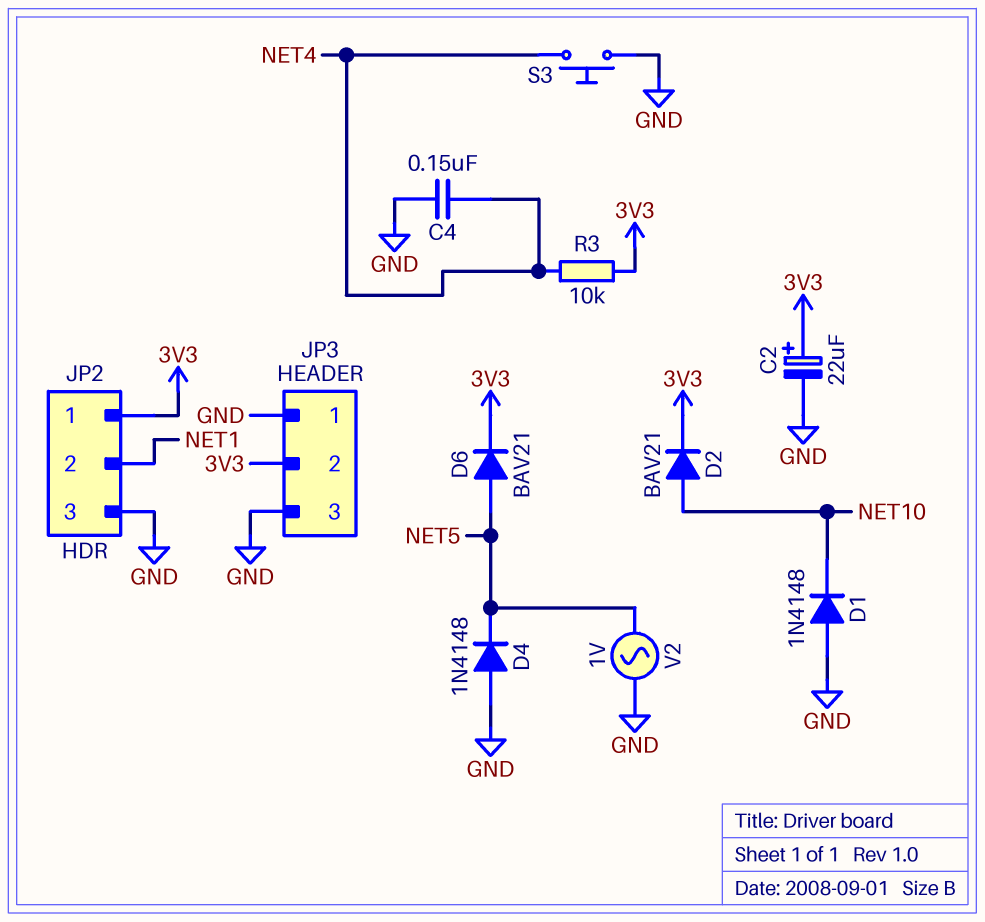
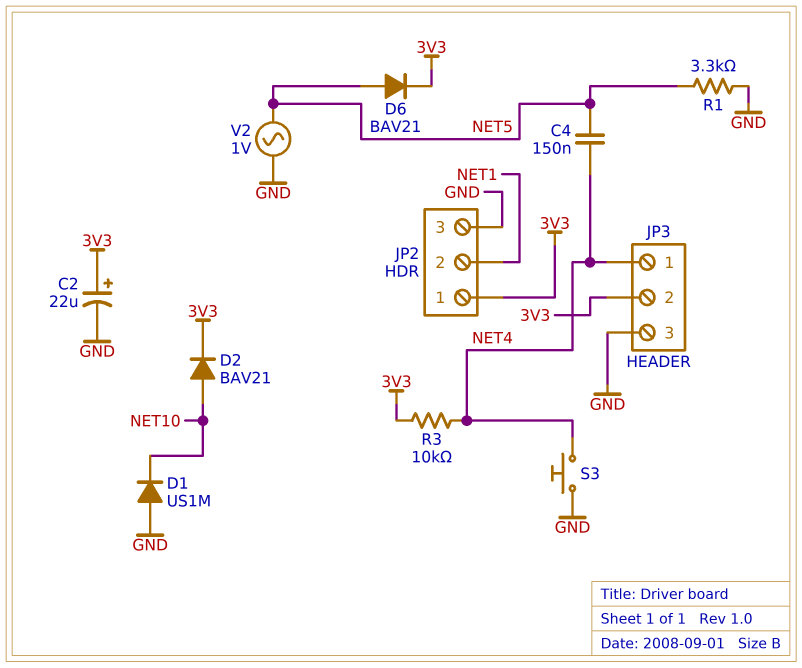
C4: 150nF (GND, NET4) -> 150nF (NET4, NET5)
D1: diode 1N4148 (A GND, K NET10) -> diode US1M (A GND, K NET10)
D4: diode 1N4148 (A GND, K NET5) -> none
JP3 pin 1: GND -> NET4
R1: none -> 3.3k (GND, NET5)

